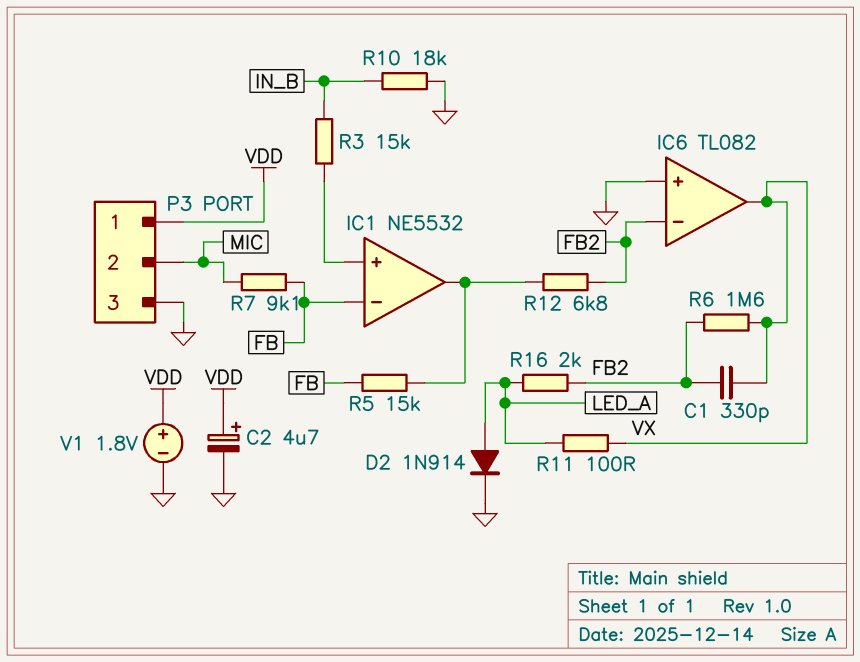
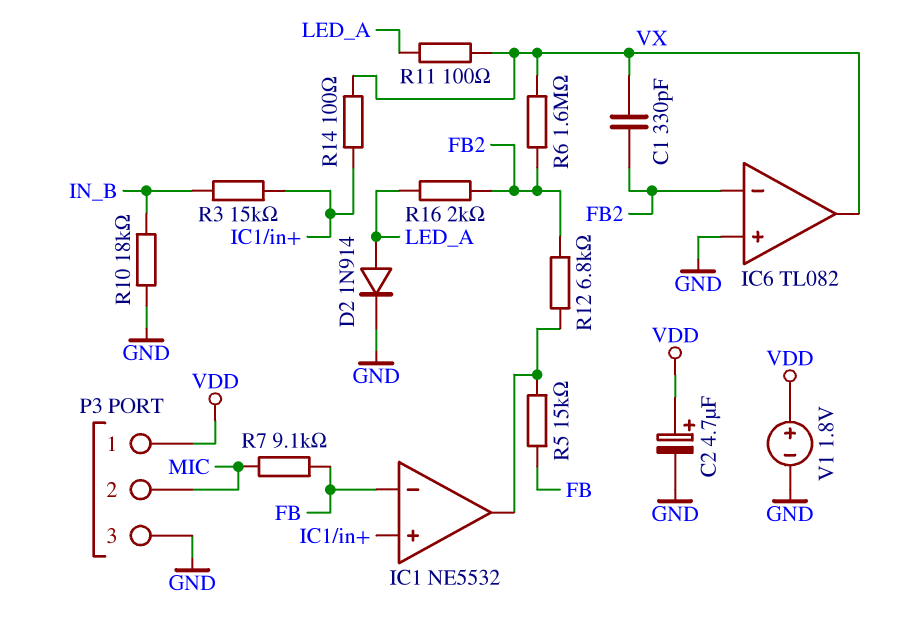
R14: none -> 100 (IC1/in+, VX)

